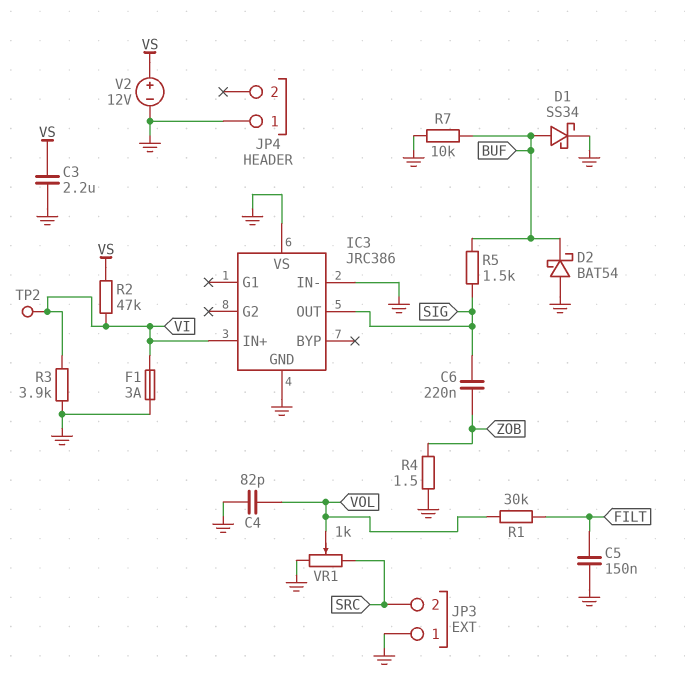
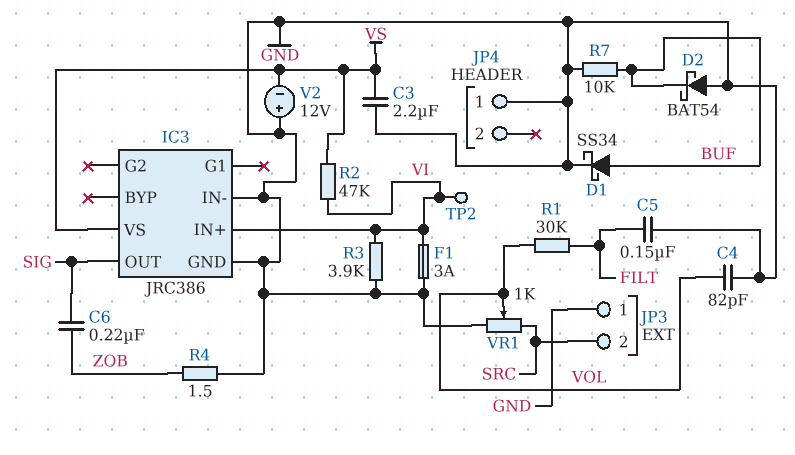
IC3 pin VS: GND -> VS
R5: 1.5k (BUF, SIG) -> none
V2: 12V (plus VS, minus GND) -> 12V (plus GND, minus VS)

